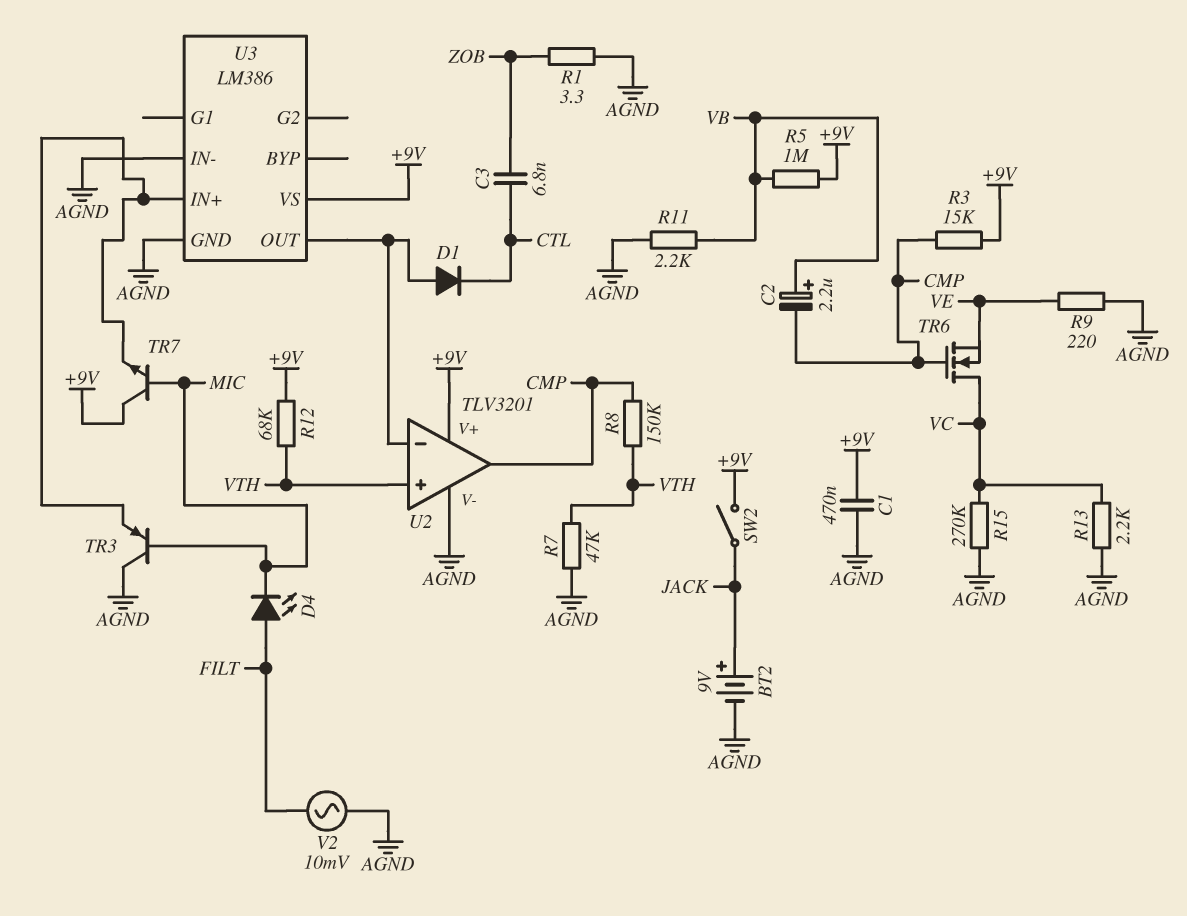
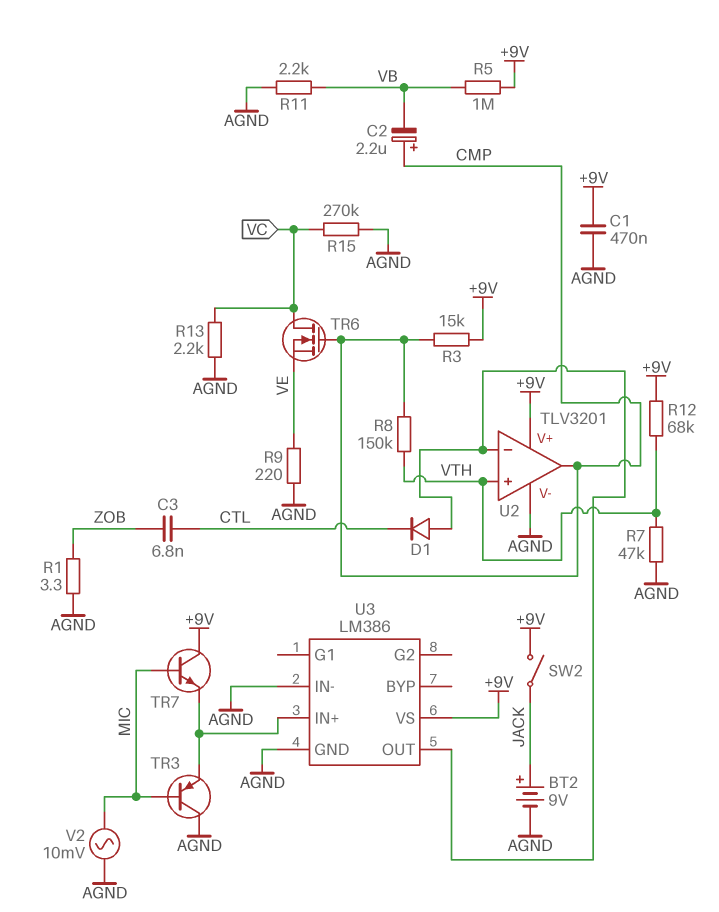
C2: 2.2uF (plus VB, minus CMP) -> 2.2uF (plus CMP, minus VB)
D4: LED (A FILT, K MIC) -> none
V2: AC 10mV (AGND, FILT) -> AC 10mV (AGND, MIC)

